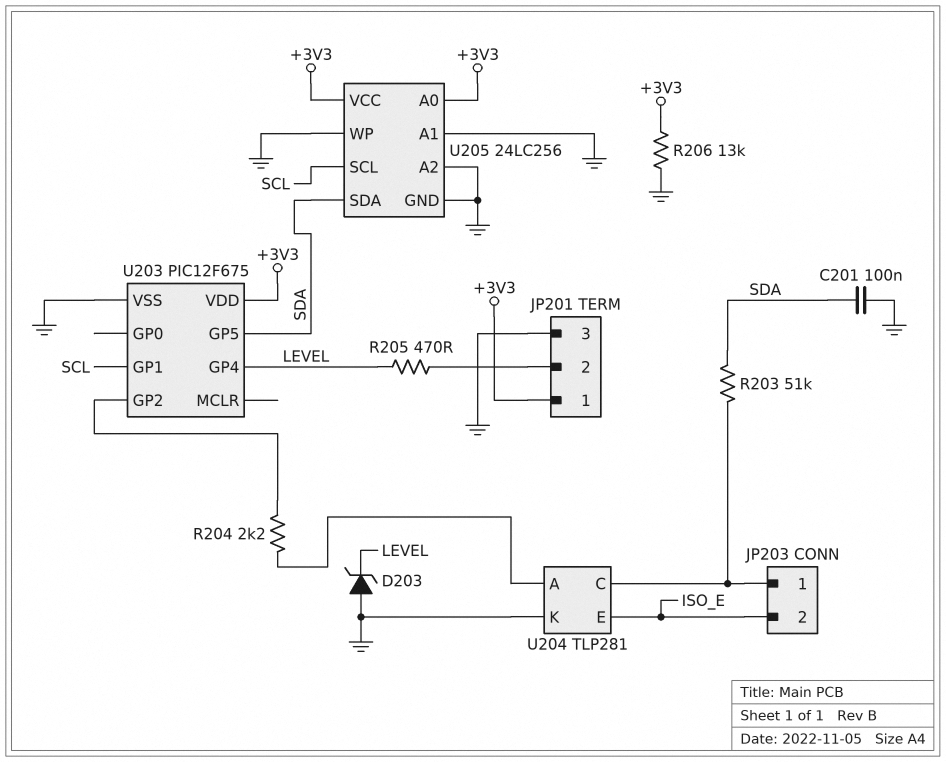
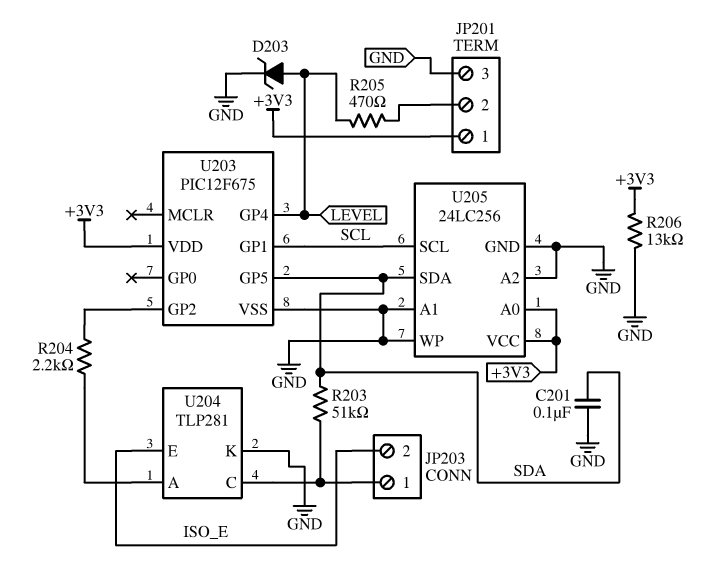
D203: zener (A GND, K LEVEL) -> zener (A LEVEL, K GND)

